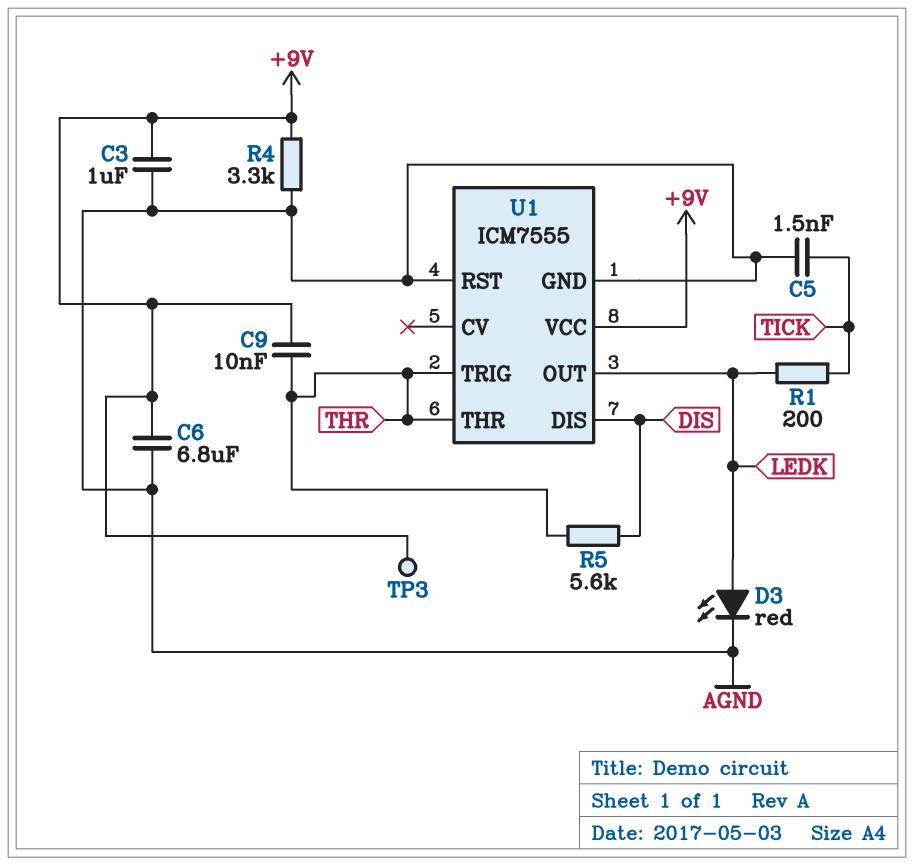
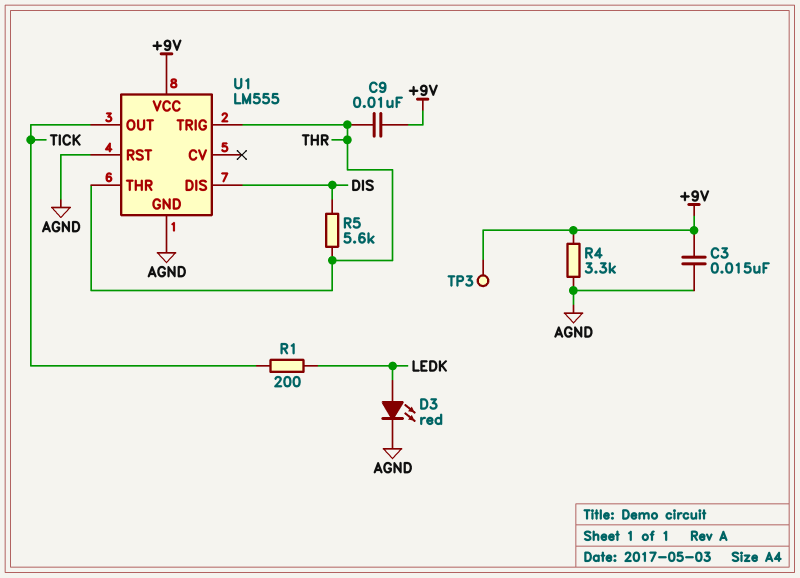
C3: 1uF (+9V, AGND) -> 15nF (+9V, AGND)
C5: 1.5nF (AGND, TICK) -> none
C6: 6.8uF (+9V, AGND) -> none
U1: ICM7555 -> LM555
U1 pin OUT: LEDK -> TICK

